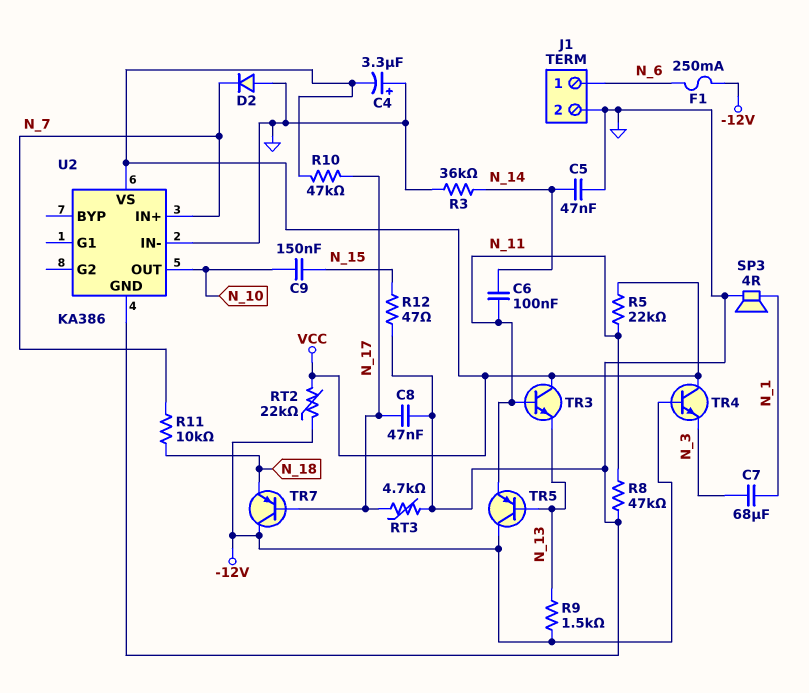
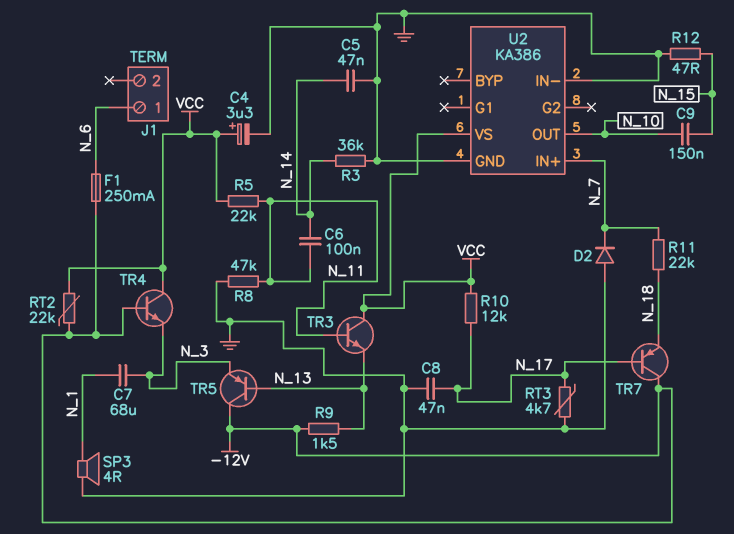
C4: 3.3uF (plus GND, minus VCC) -> 3.3uF (plus VCC, minus GND)
J1 pin 2: GND -> none
R10: 47k (N_17, VCC) -> 12k (N_17, VCC)
R11: 10k (N_7, N_18) -> 22k (N_7, N_18)
TR5: PNP (B N_13, C -12V, E N_11) -> PNP (B N_13, C -12V, E N_3)

